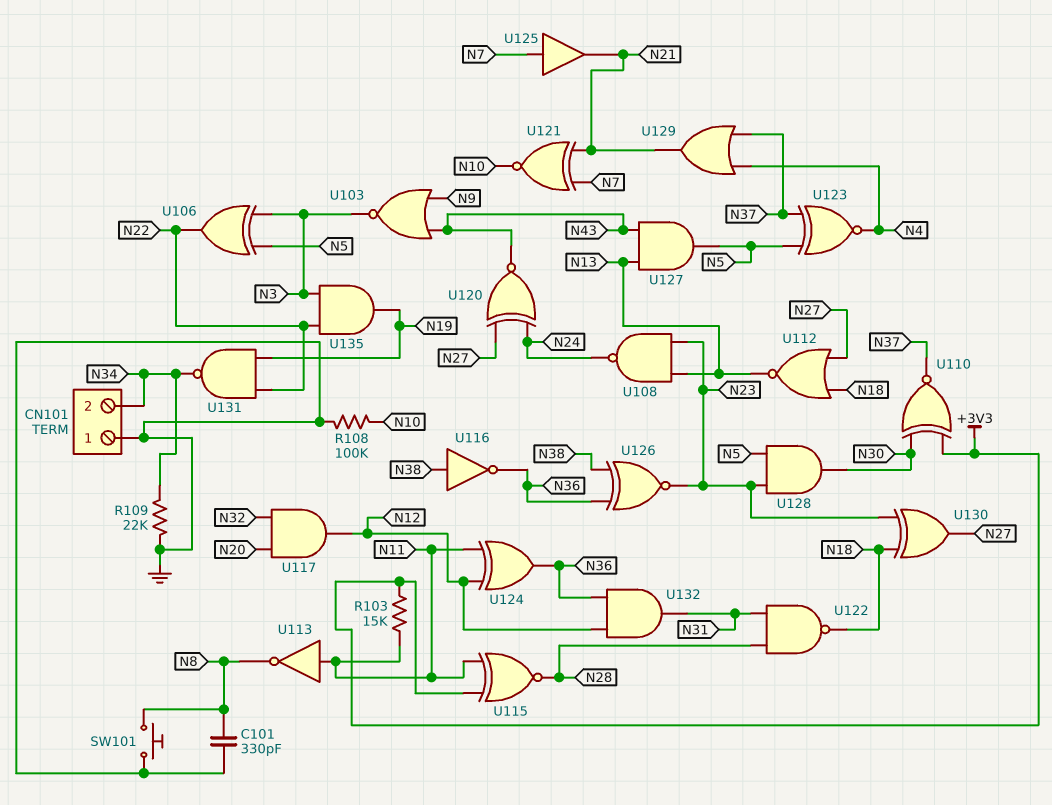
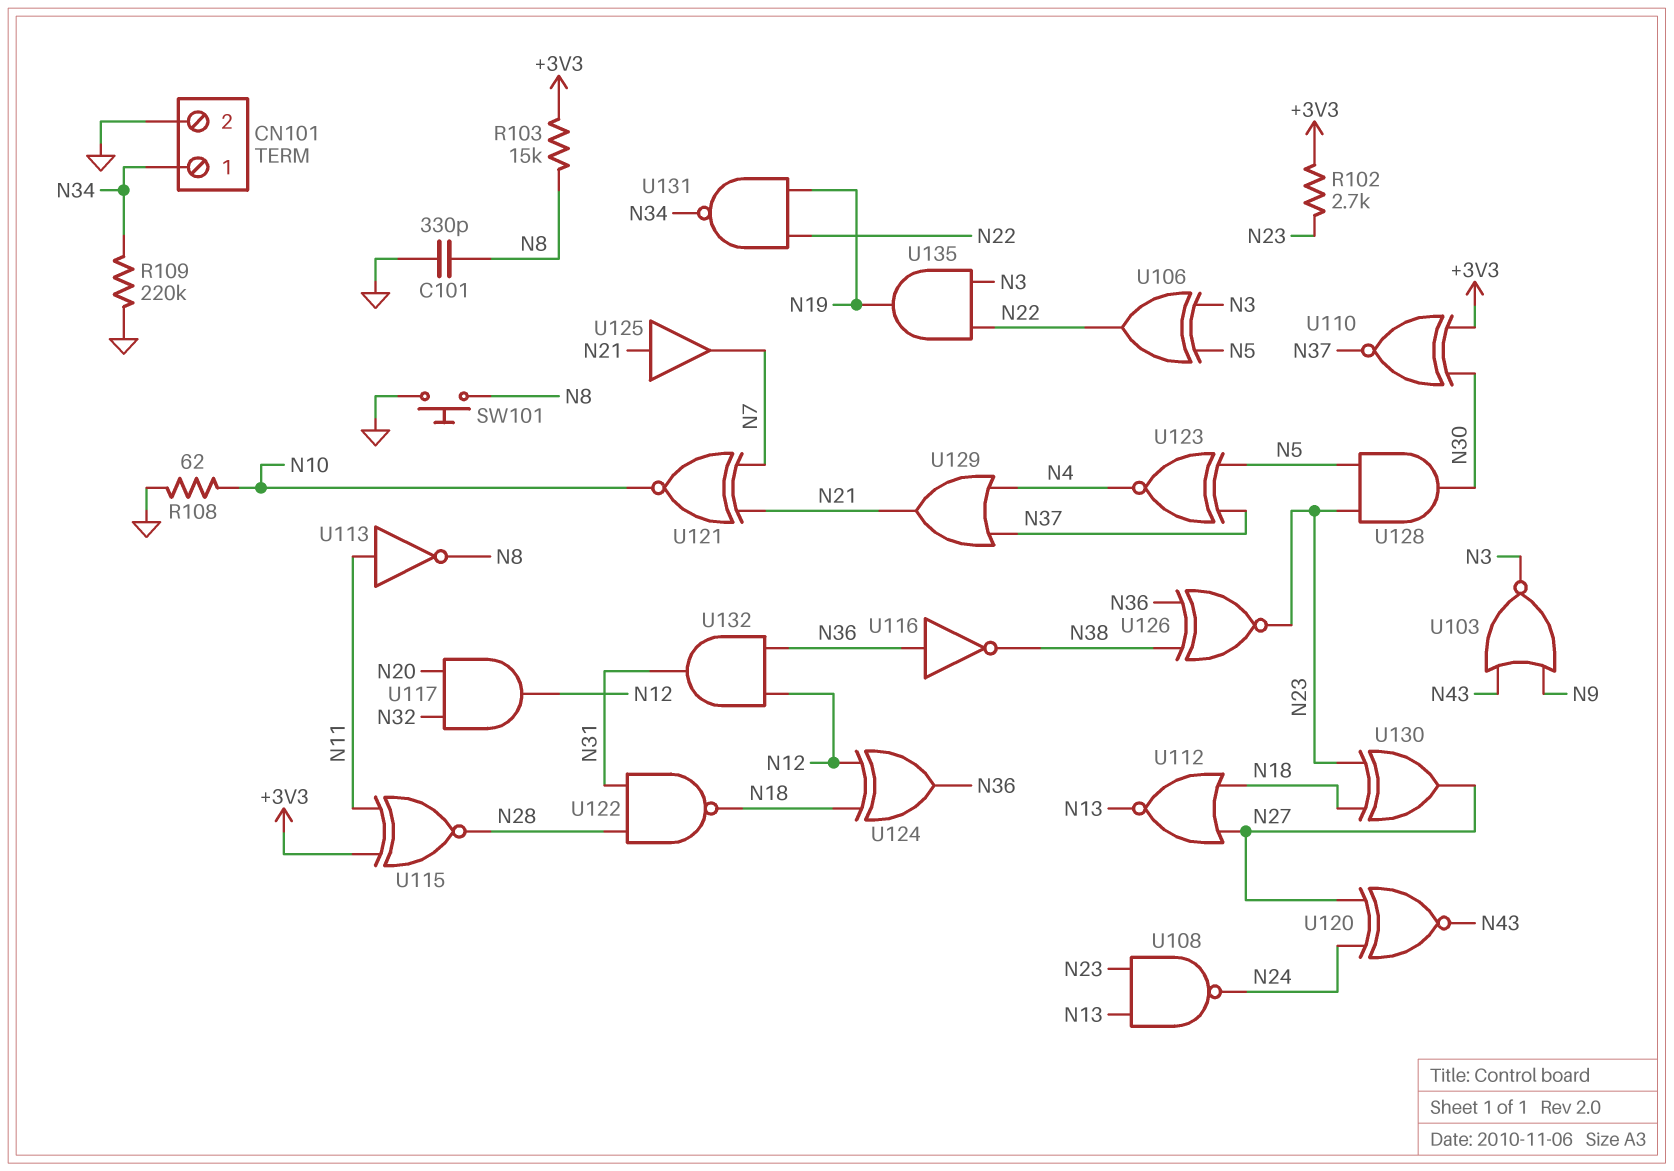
CN101 pin 1: GND -> N34
CN101 pin 2: N34 -> GND
R102: none -> 2.7k (+3V3, N23)
R103: 15k (+3V3, N11) -> 15k (+3V3, N8)
R108: 100k (GND, N10) -> 62 (GND, N10)
R109: 22k (GND, N34) -> 220k (GND, N34)
U116: NOT (in N38, out N36) -> NOT (in N36, out N38)
U124: XOR (in N11, in N12, out N36) -> XOR (in N12, in N18, out N36)
U125: buffer (in N7, out N21) -> buffer (in N21, out N7)
U127: AND (in N13, in N43, out N5) -> none

